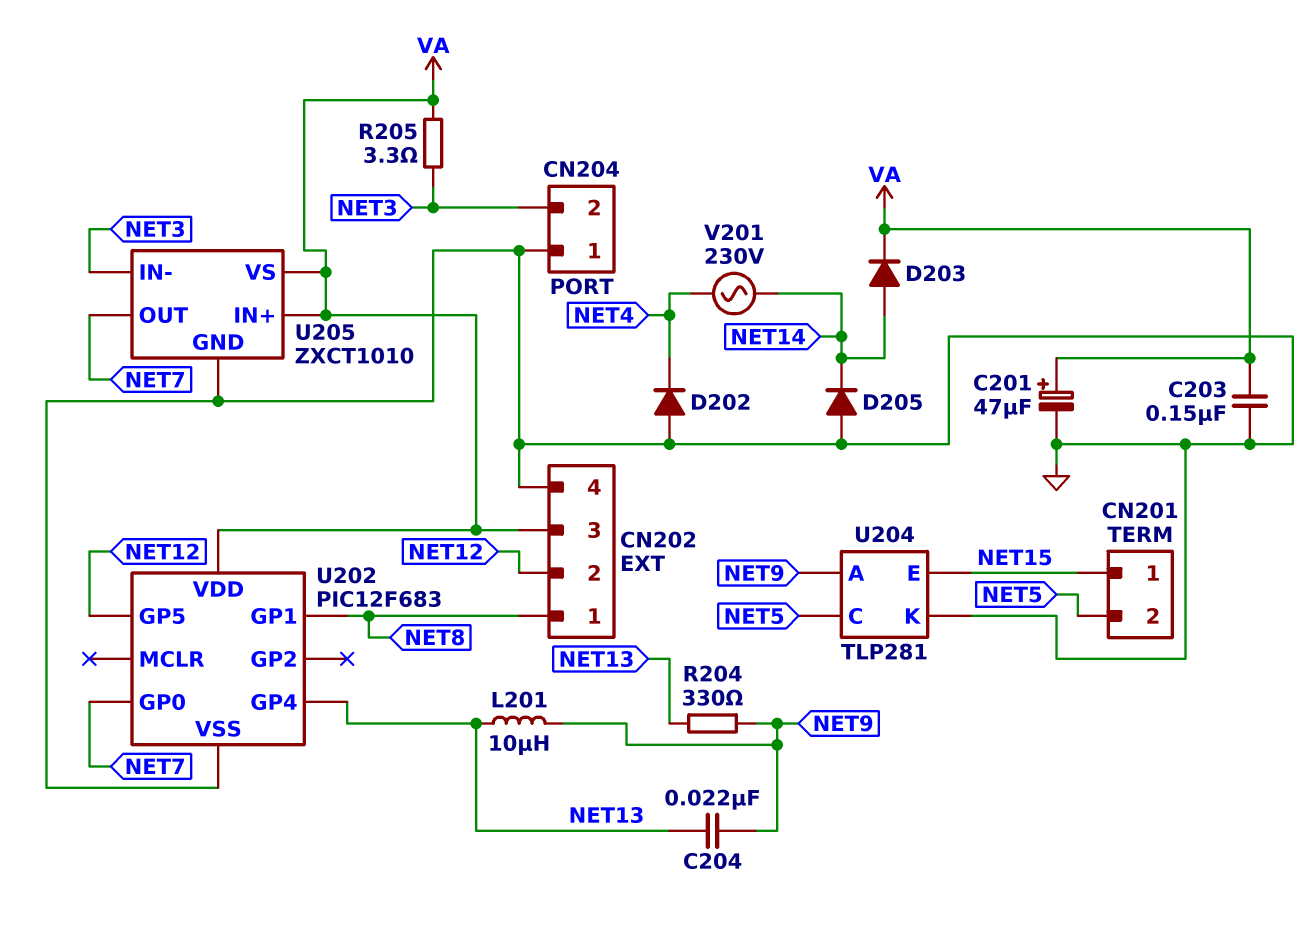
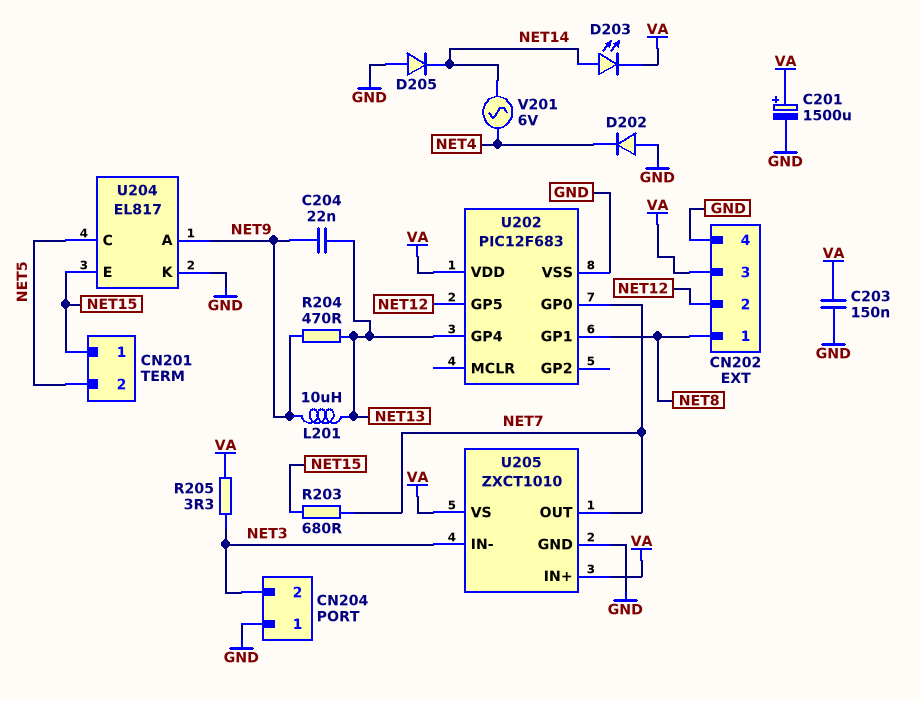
C201: 47uF (plus VA, minus GND) -> 1500uF (plus VA, minus GND)
D203: diode (A NET14, K VA) -> LED (A NET14, K VA)
R203: none -> 680 (NET7, NET15)
R204: 330 (NET9, NET13) -> 470 (NET9, NET13)
U204: TLP281 -> EL817
V201: AC 230V (NET4, NET14) -> AC 6V (NET4, NET14)

